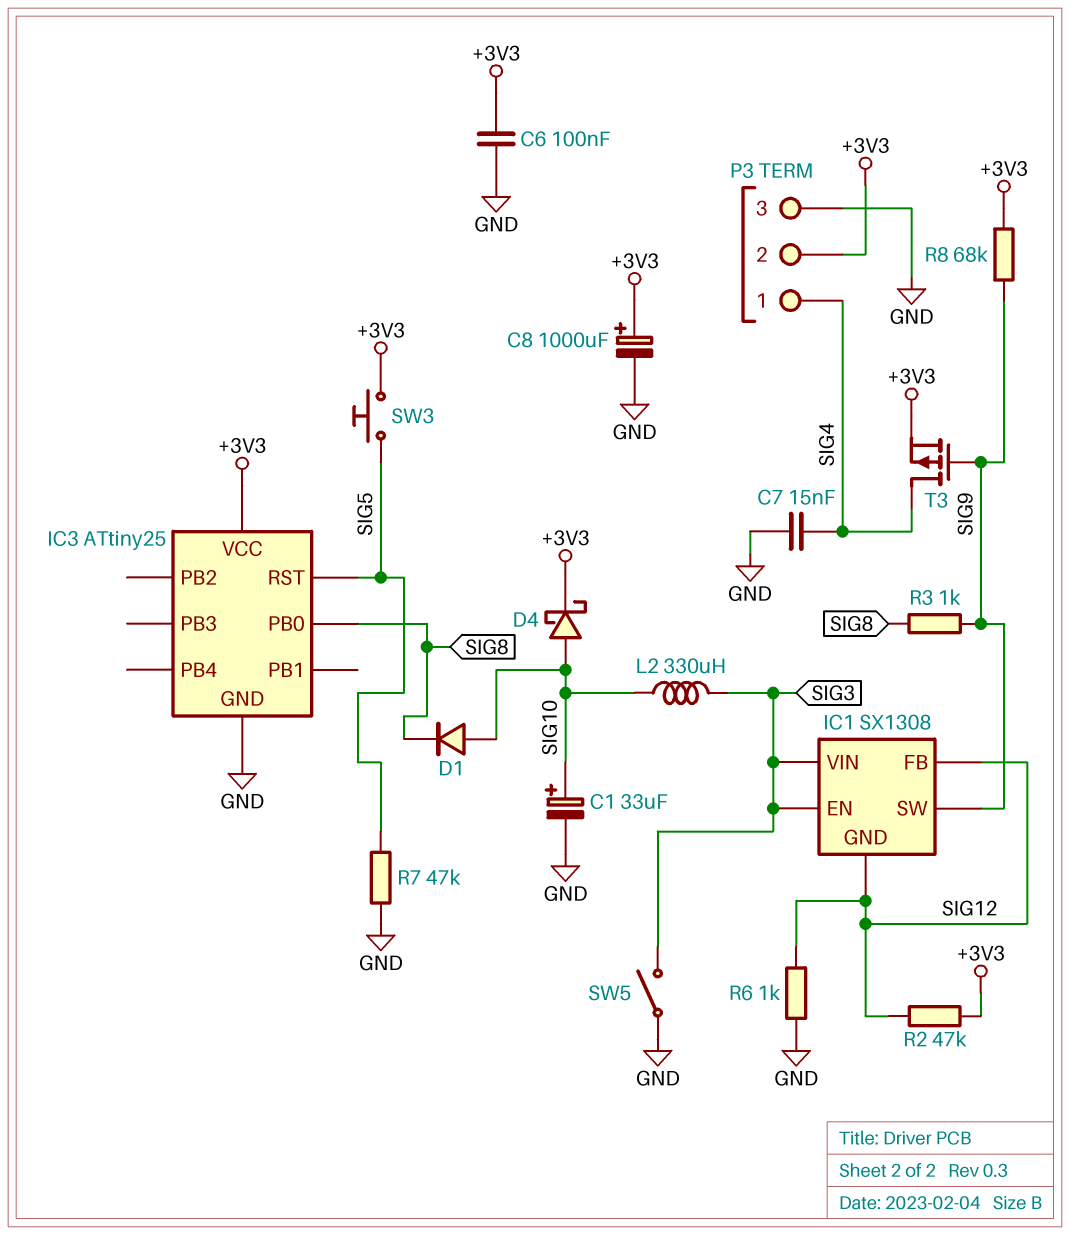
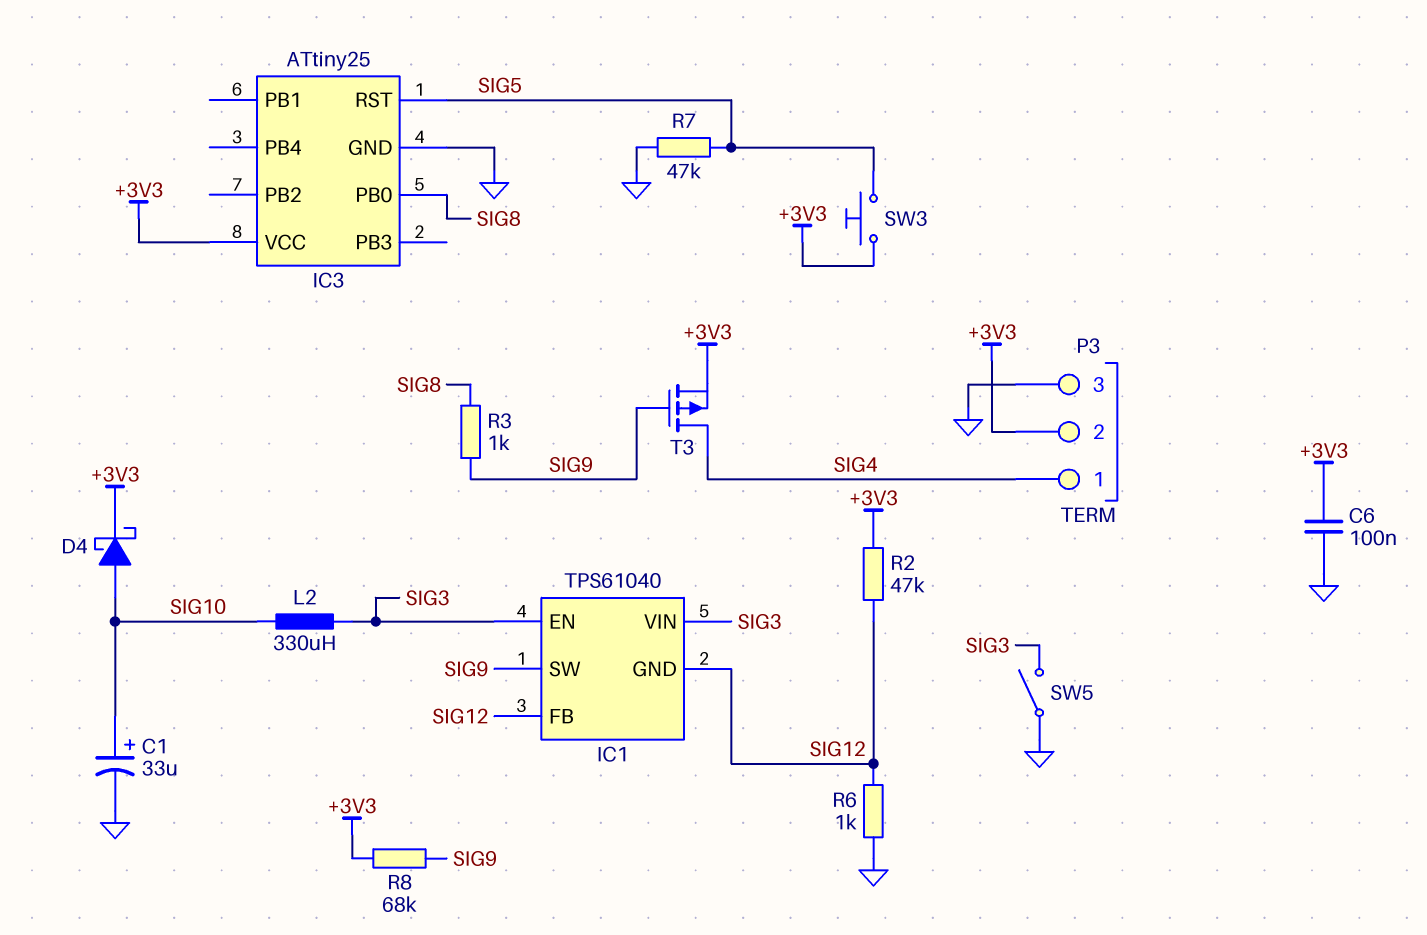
C7: 15nF (GND, SIG4) -> none
C8: 1000uF (plus +3V3, minus GND) -> none
D1: diode (A SIG10, K SIG8) -> none
IC1: SX1308 -> TPS61040

